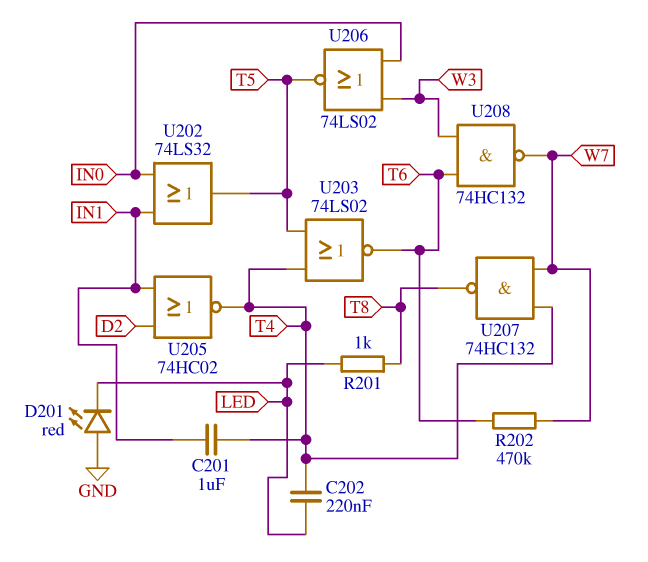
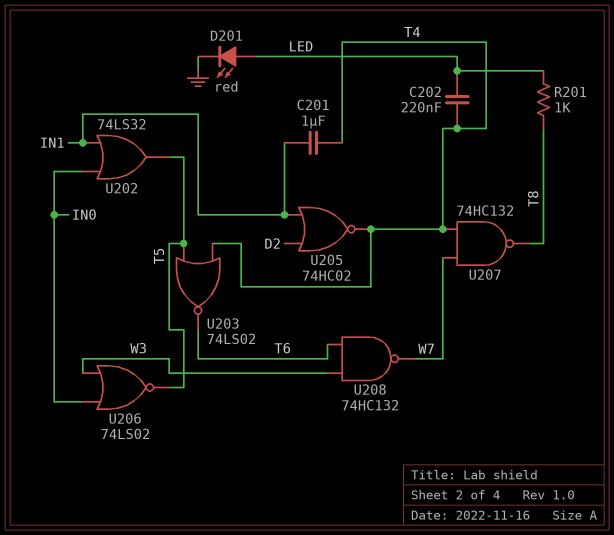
D201: LED red (A GND, K LED) -> LED red (A LED, K GND)
R202: 470k (T6, W7) -> none

